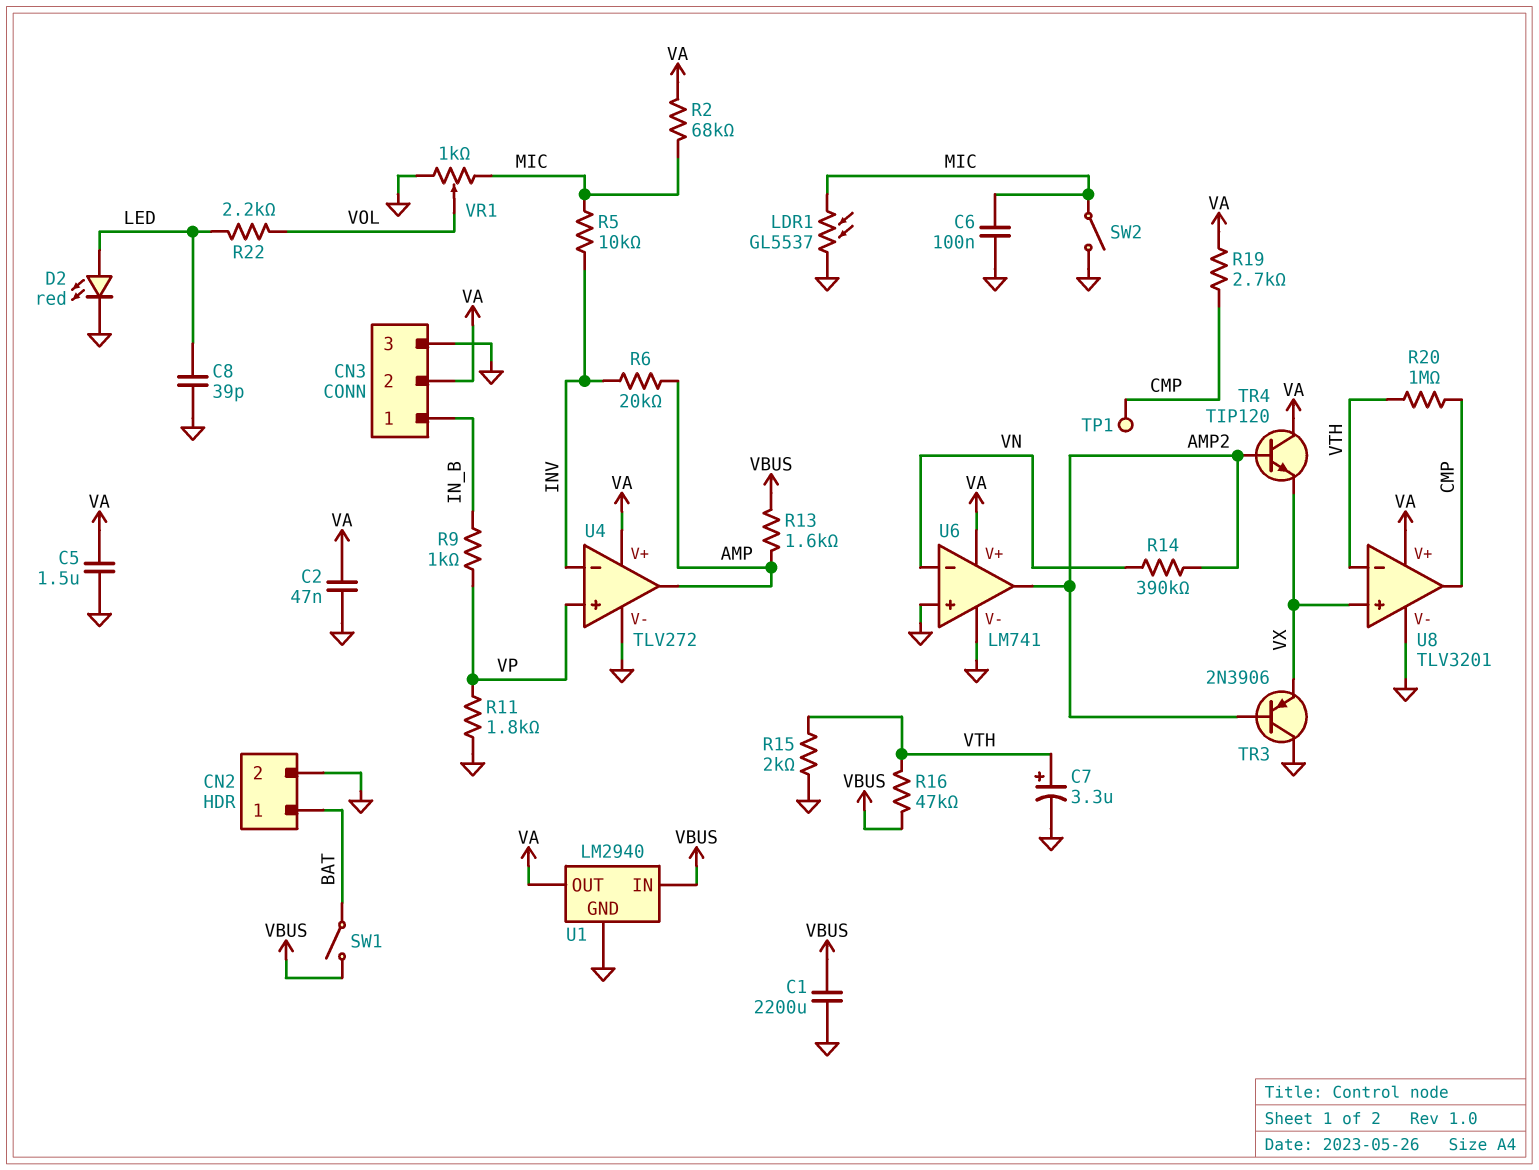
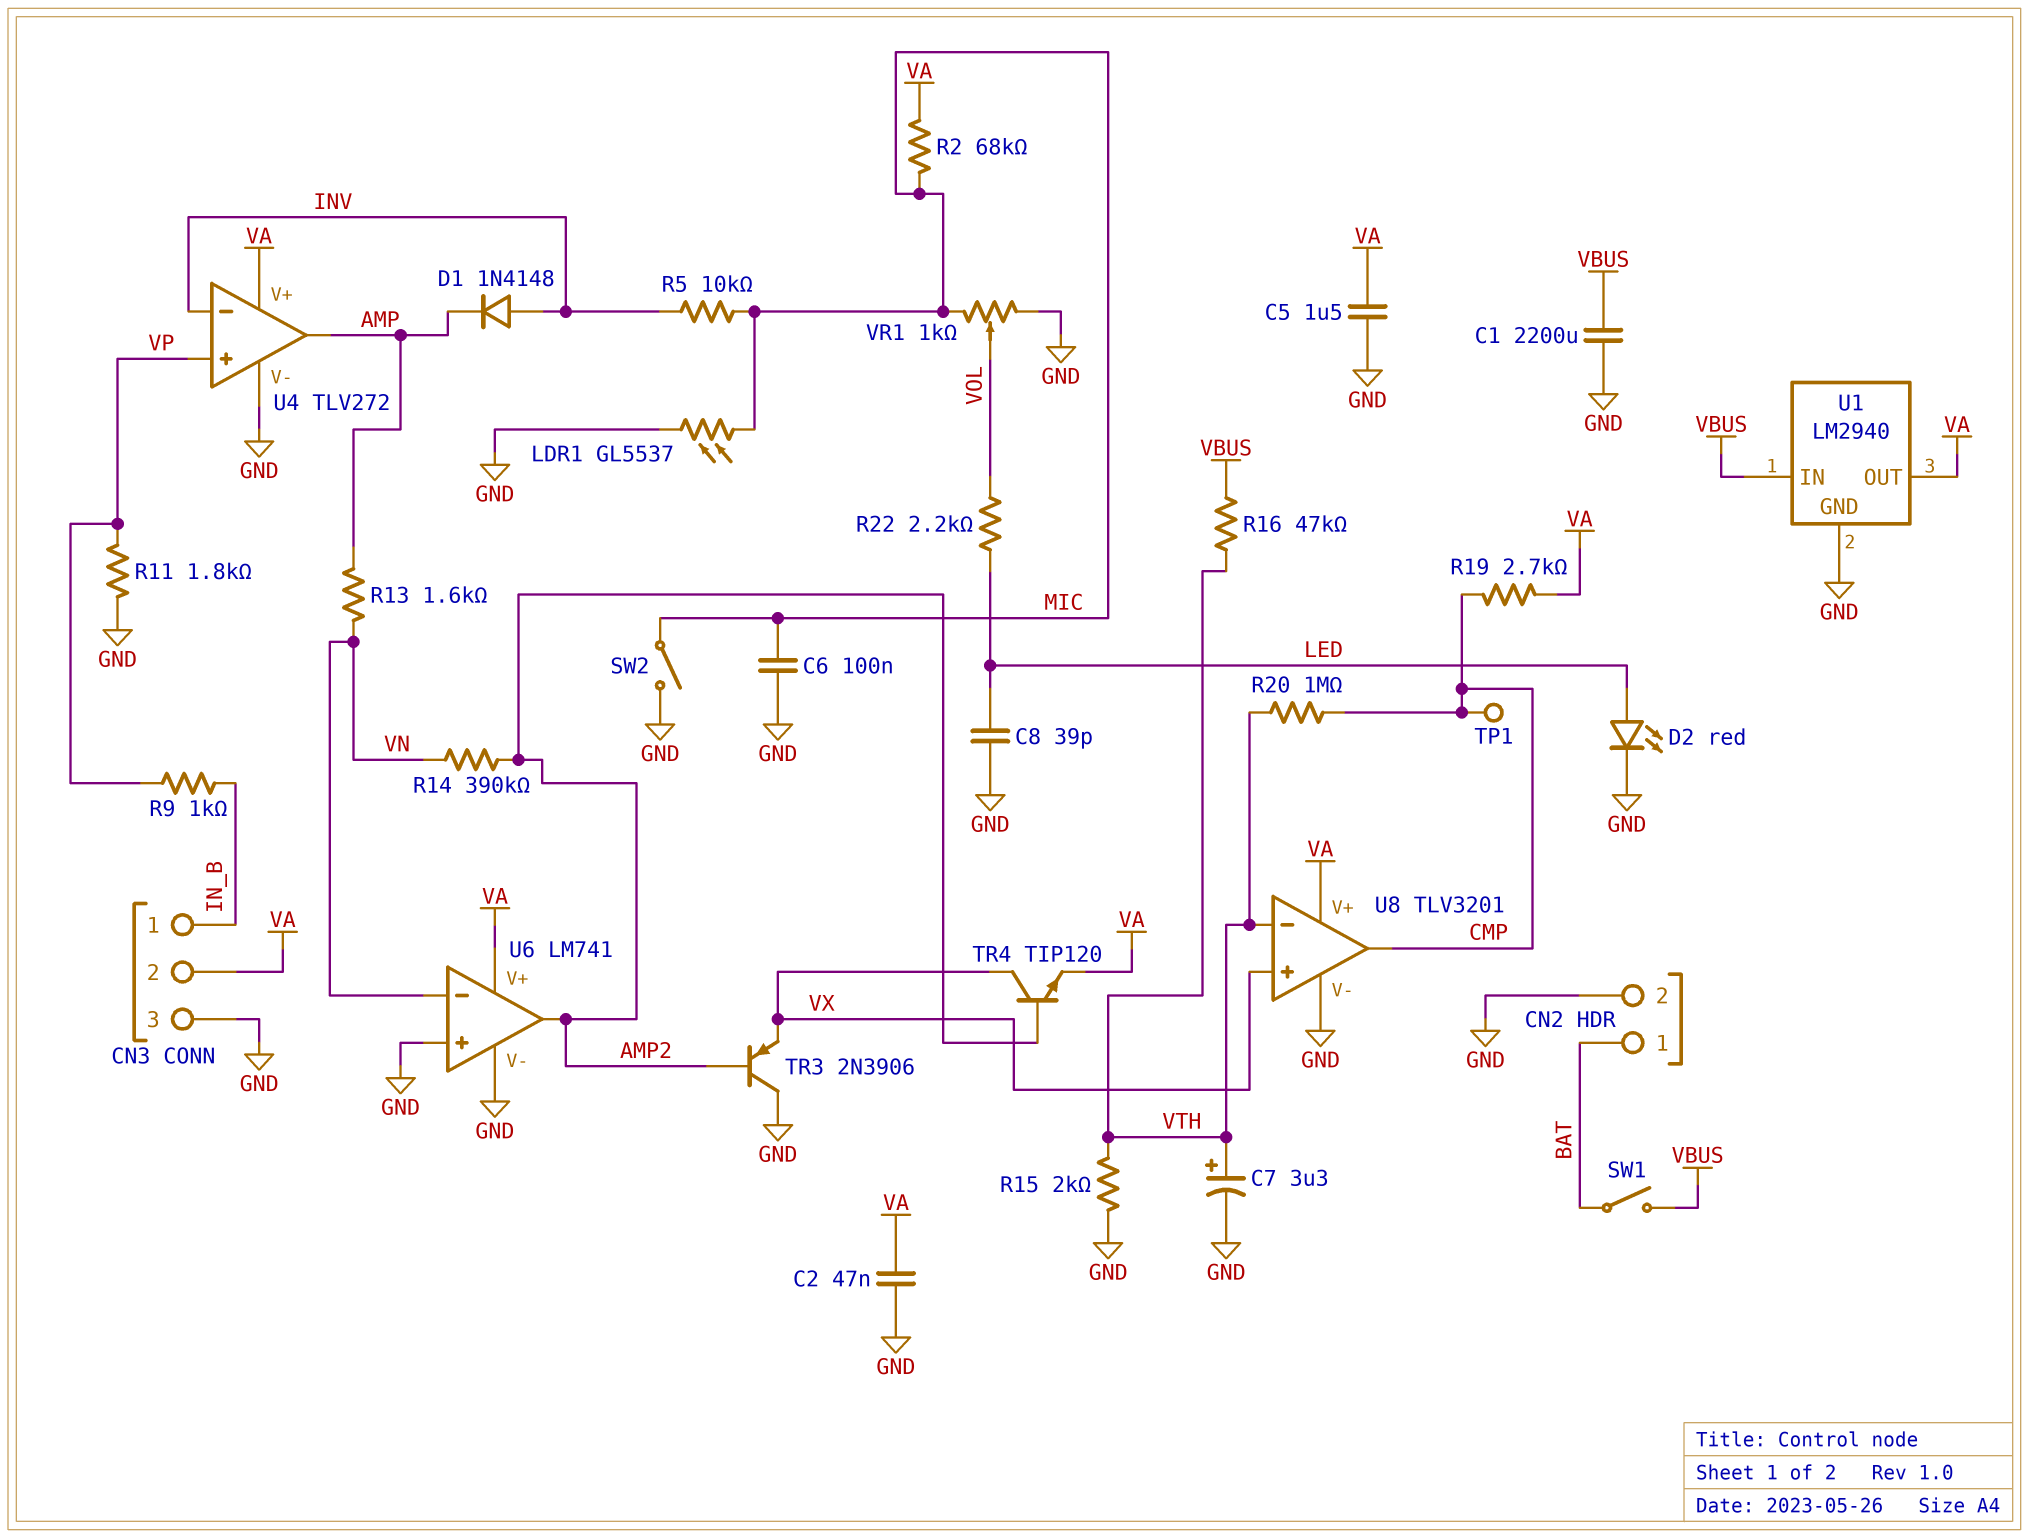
D1: none -> diode 1N4148 (A INV, K AMP)
R6: 20k (AMP, INV) -> none
R13: 1.6k (AMP, VBUS) -> 1.6k (AMP, VN)
TR4: NPN TIP120 (B AMP2, C VA, E VX) -> NPN TIP120 (B AMP2, C VX, E VA)

